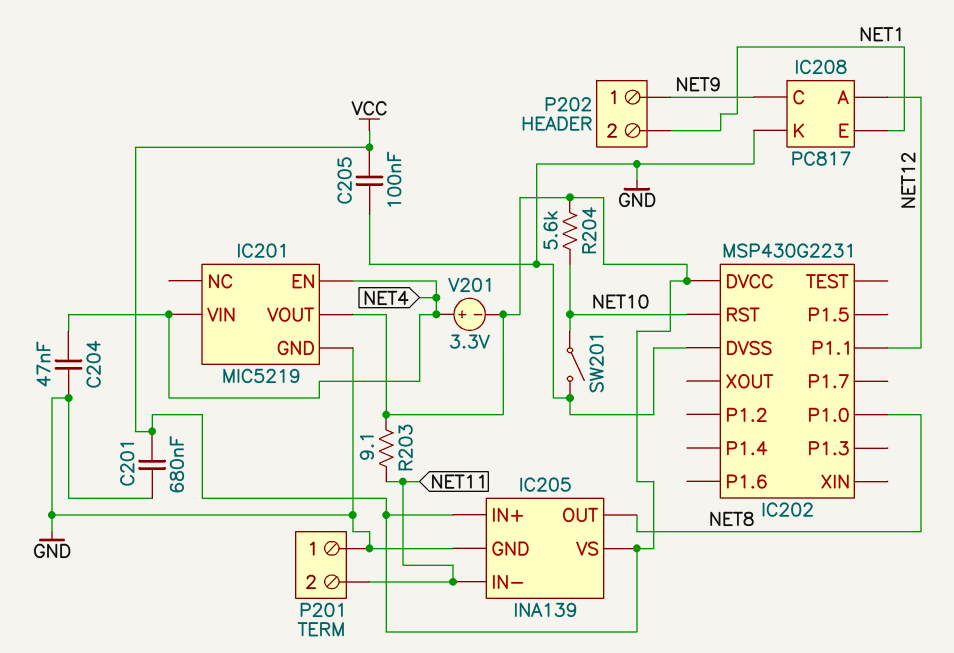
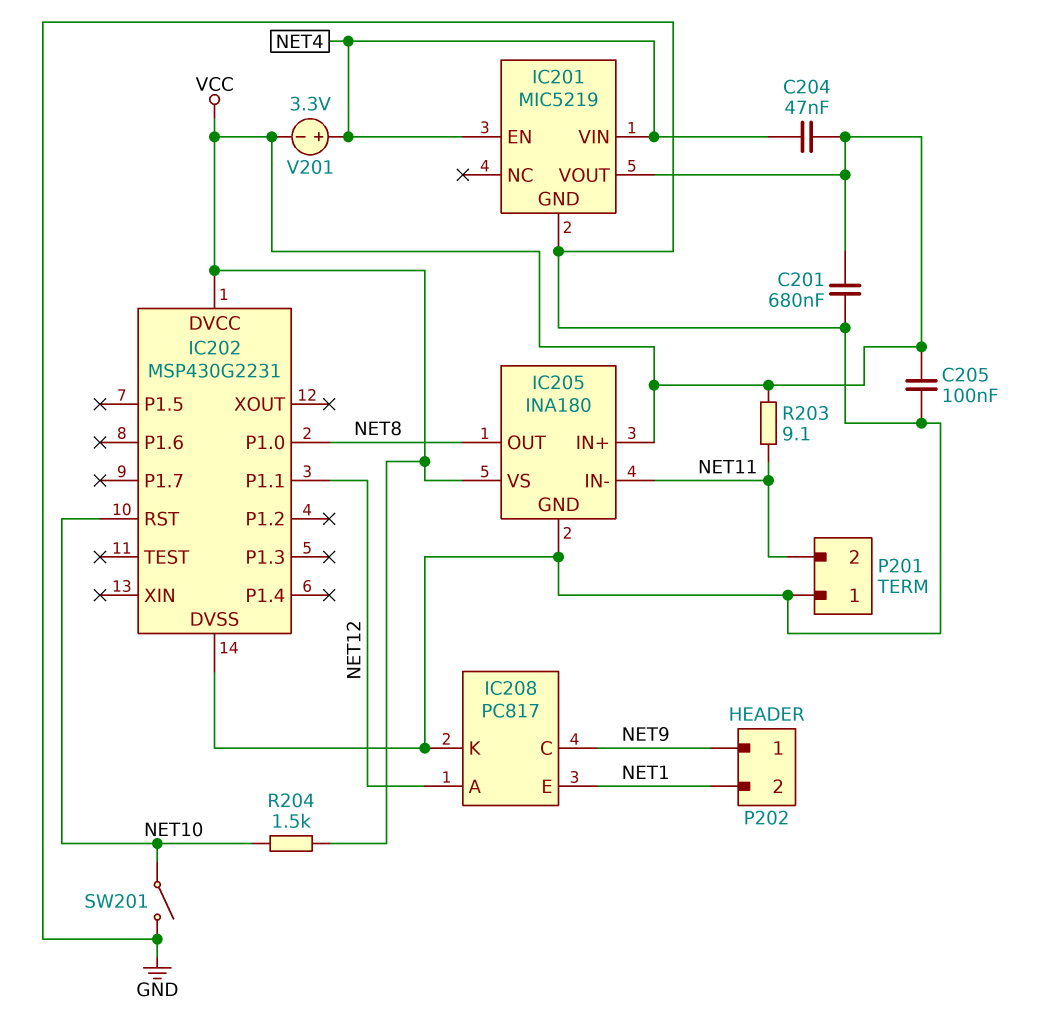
C204: 47nF (GND, NET4) -> 47nF (NET4, VCC)
IC205: INA139 -> INA180
R204: 5.6k (NET10, VCC) -> 1.5k (NET10, VCC)

